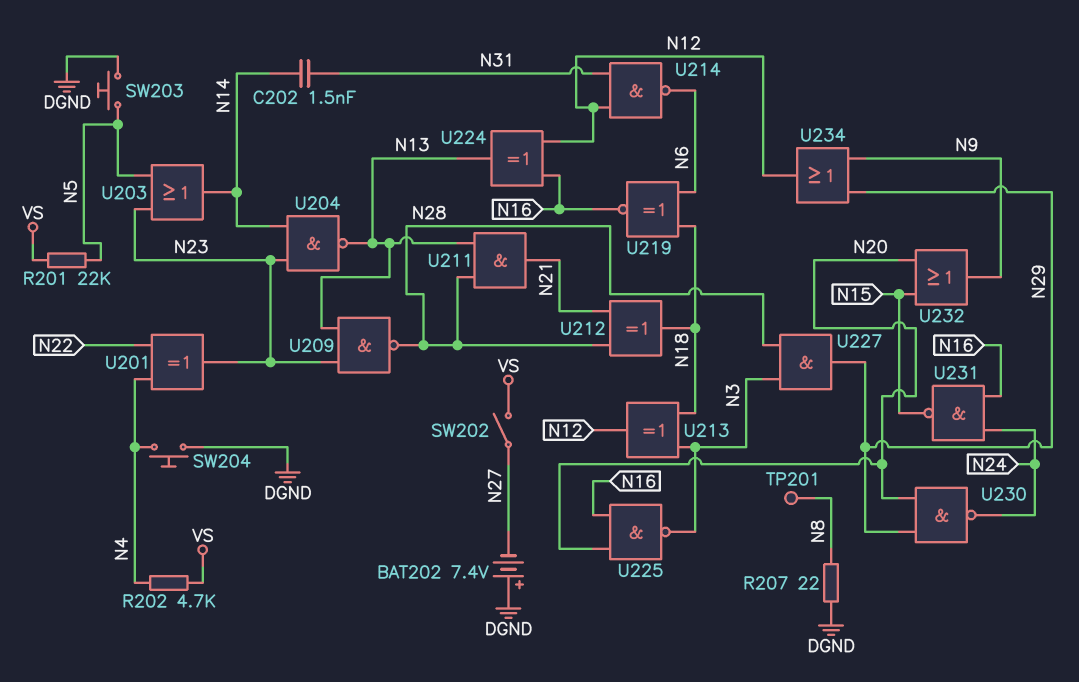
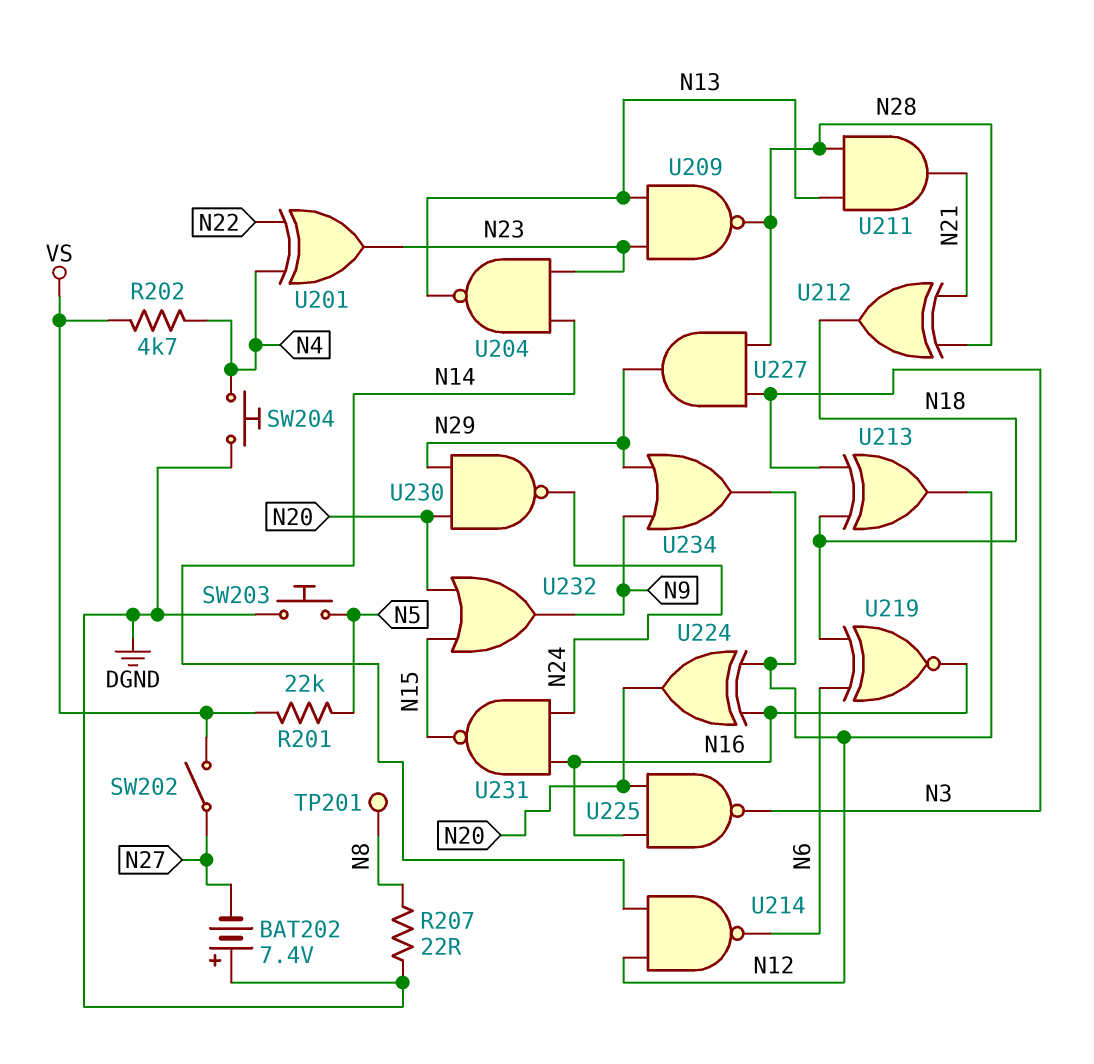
C202: 1.5nF (N14, N31) -> none
U203: OR (in N5, in N23, out N14) -> none
U214: NAND (in N12, in N31, out N6) -> NAND (in N12, in N14, out N6)
U224: XOR (in N12, in N16, out N13) -> XOR (in N12, in N16, out N20)

